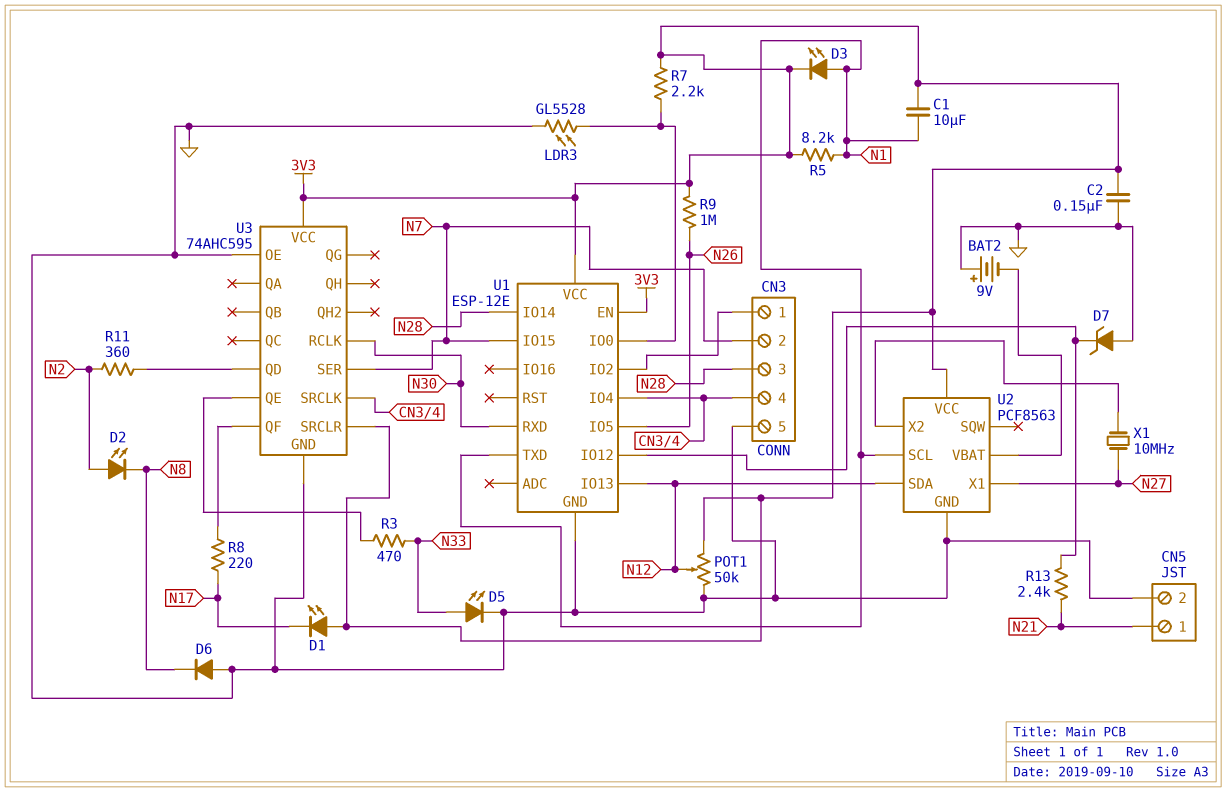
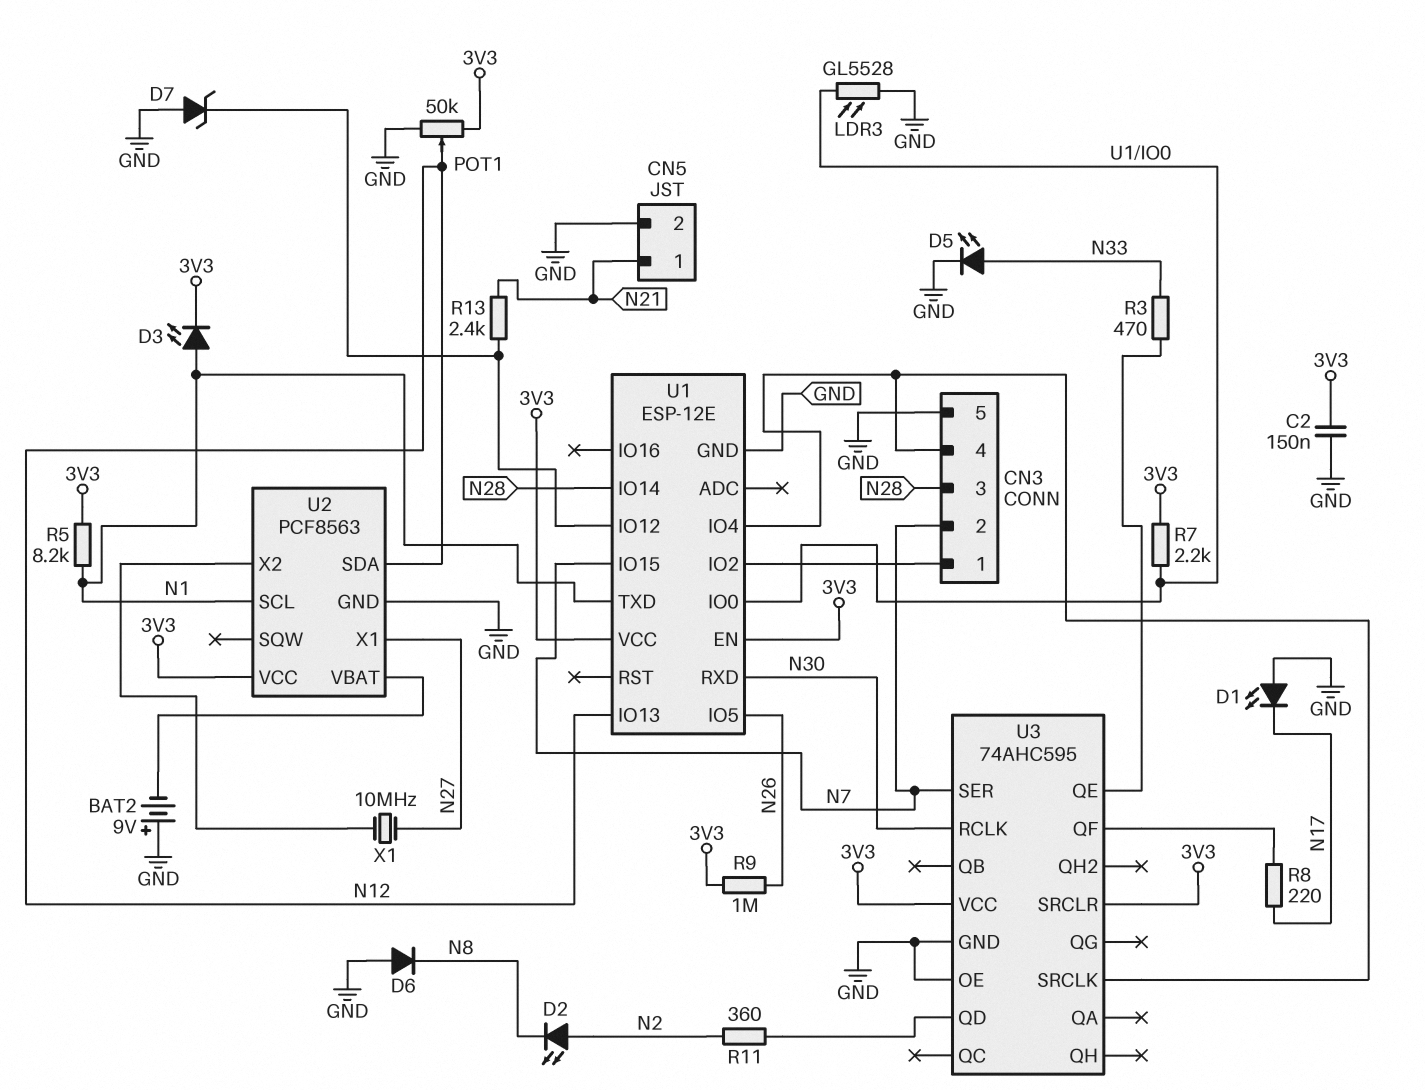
C1: 10uF (3V3, N1) -> none
D1: LED (A 3V3, K N17) -> LED (A GND, K N17)

